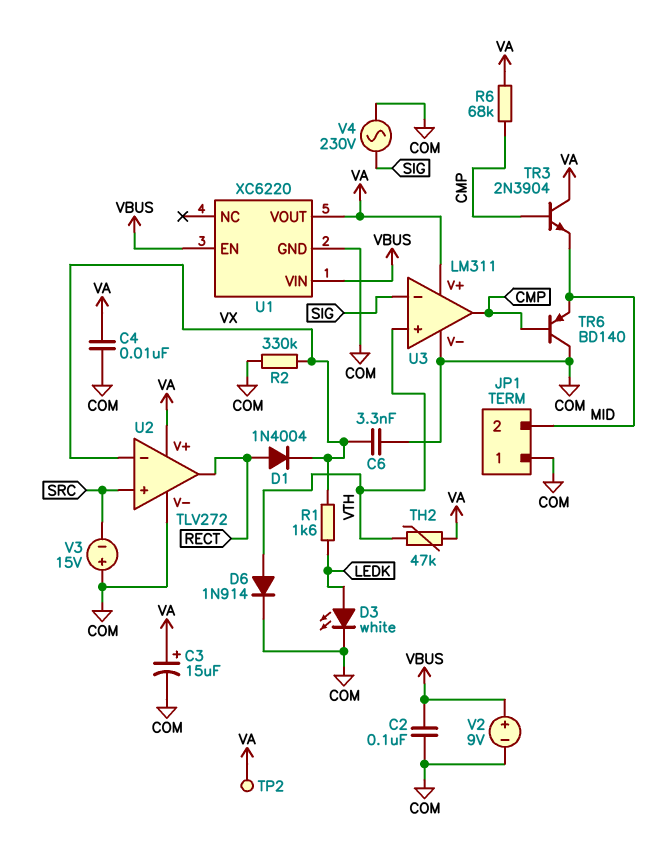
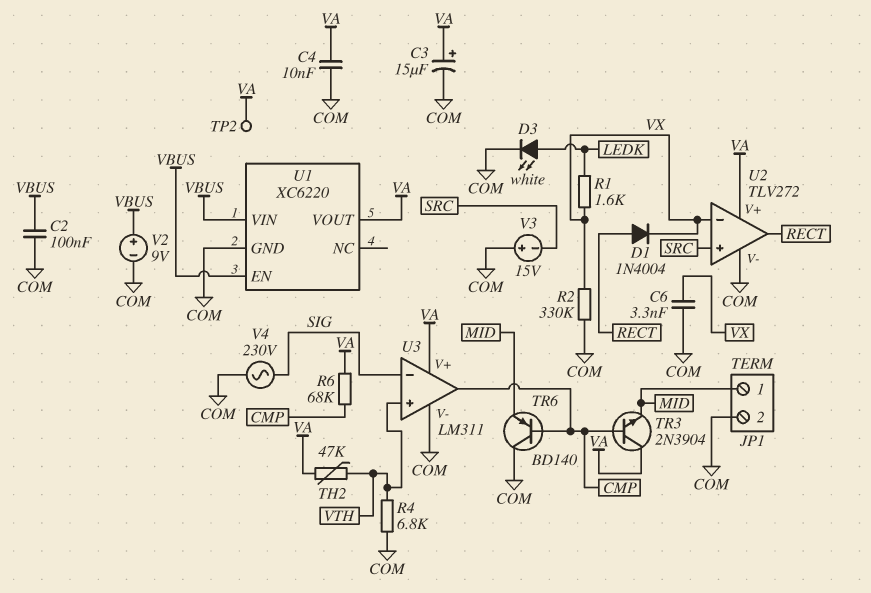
D6: diode 1N914 (A VTH, K COM) -> none
JP1 pin 1: COM -> MID
JP1 pin 2: MID -> COM
R4: none -> 6.8k (COM, VTH)

